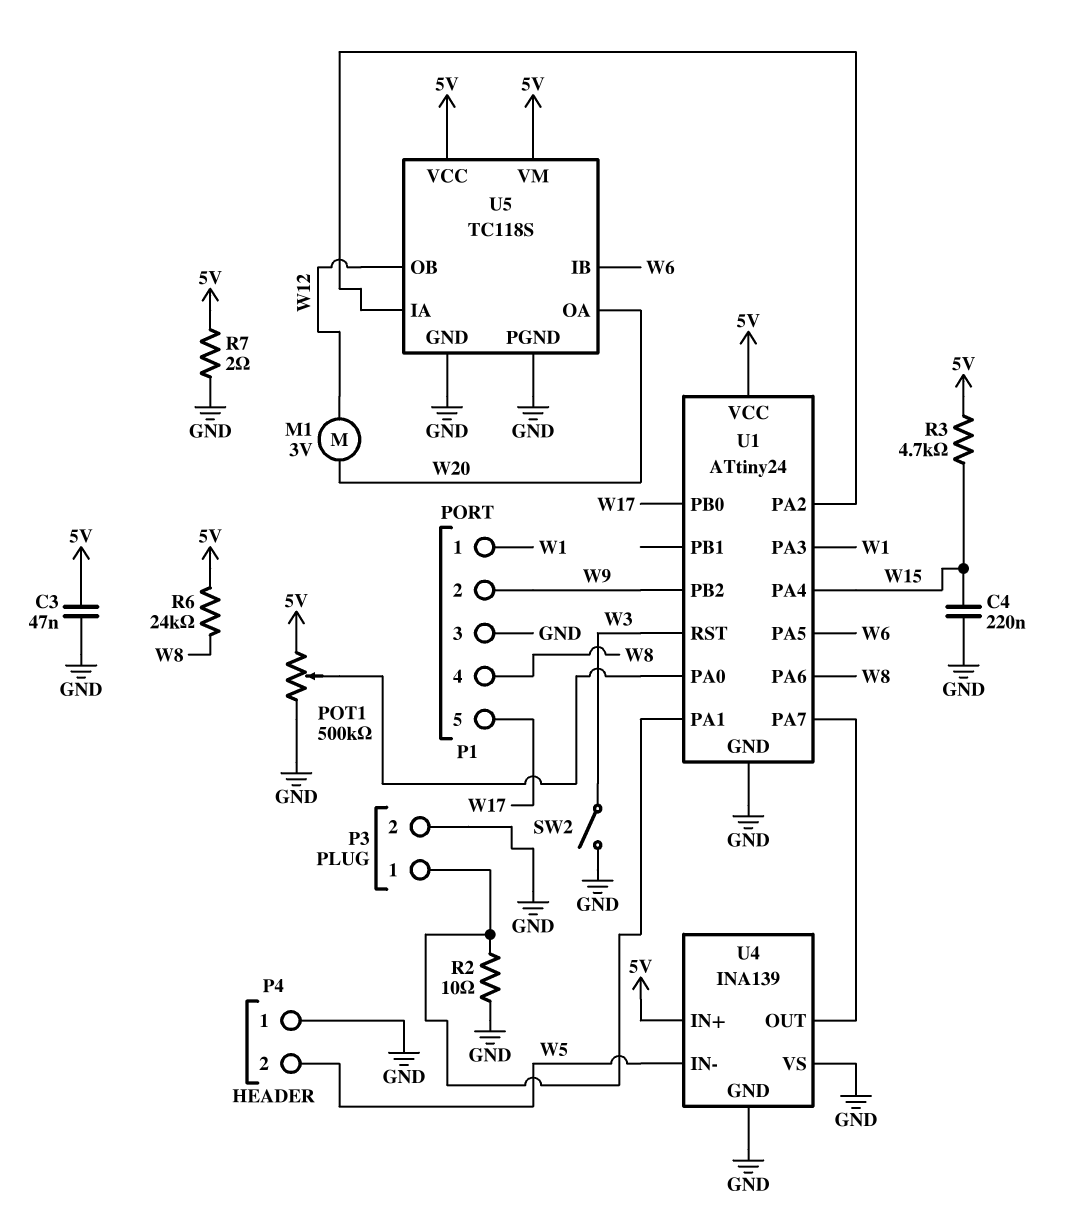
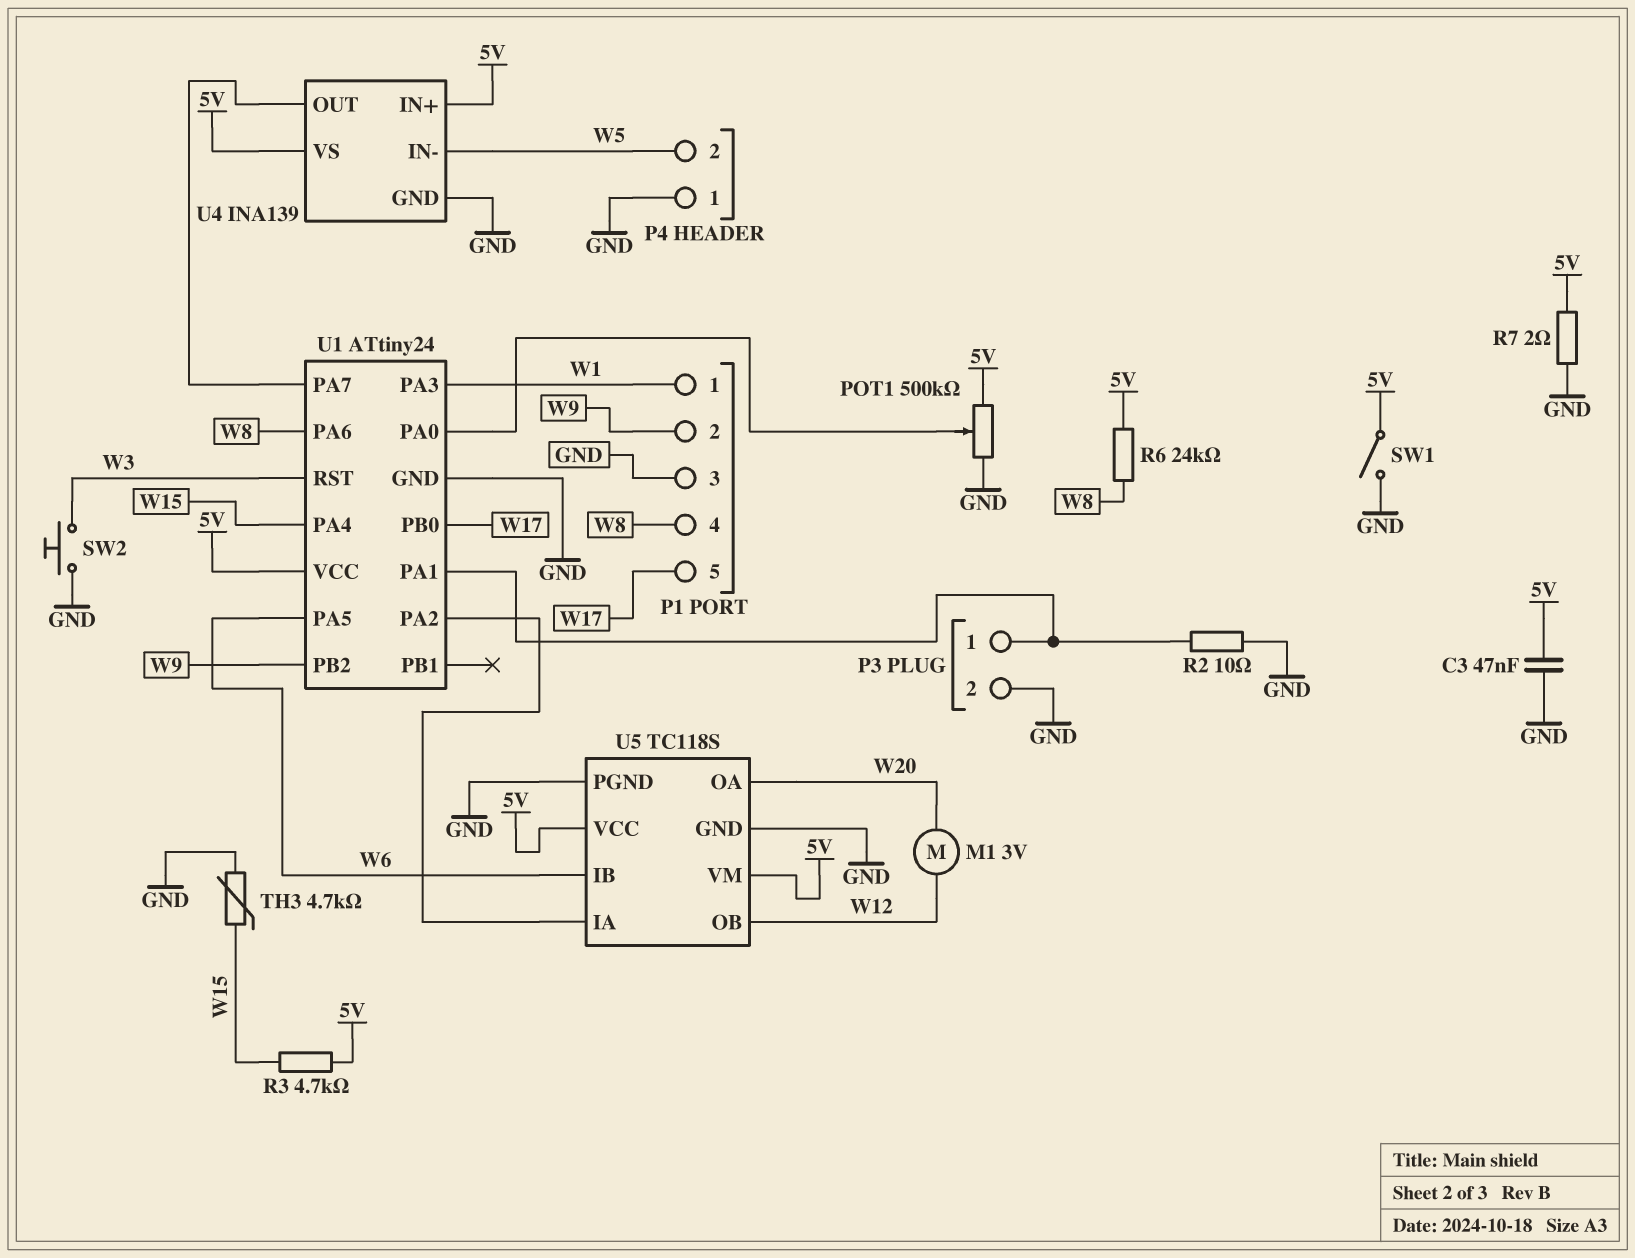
C4: 220nF (GND, W15) -> none
SW1: none -> switch (5V, GND)
SW2: switch (GND, W3) -> button (GND, W3)
TH3: none -> 4.7k (GND, W15)
U4 pin VS: GND -> 5V

